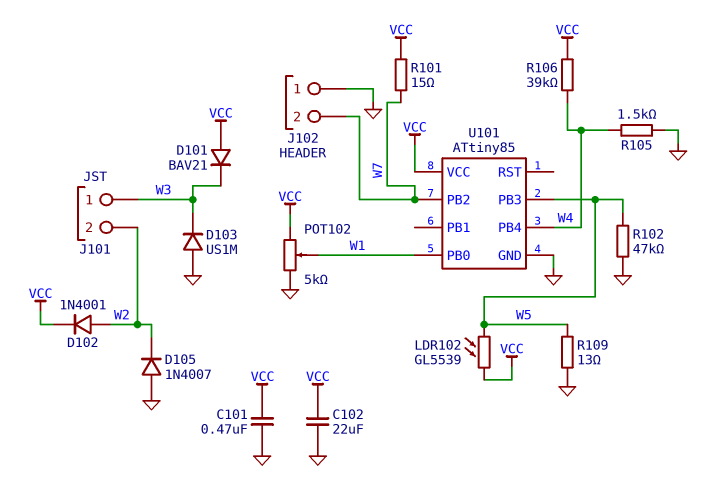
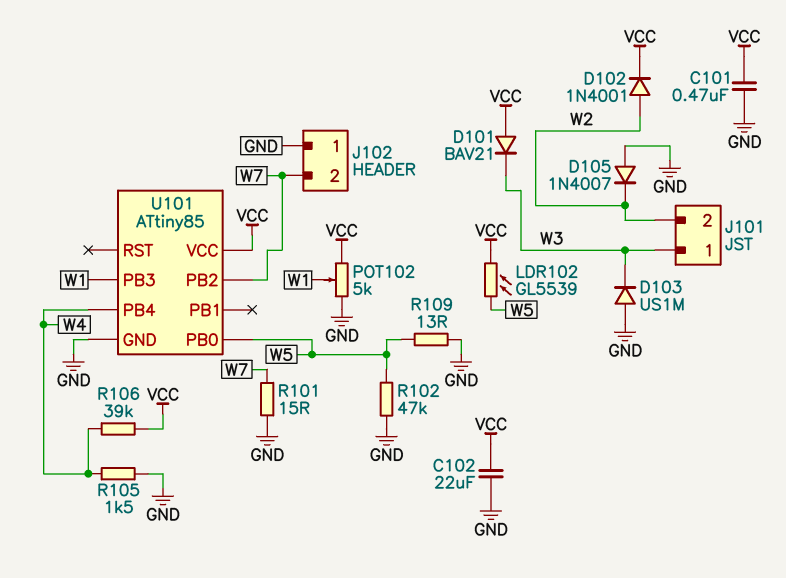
R101: 15 (VCC, W7) -> 15 (GND, W7)
U101 pin PB0: W1 -> W5
U101 pin PB3: W5 -> W1

